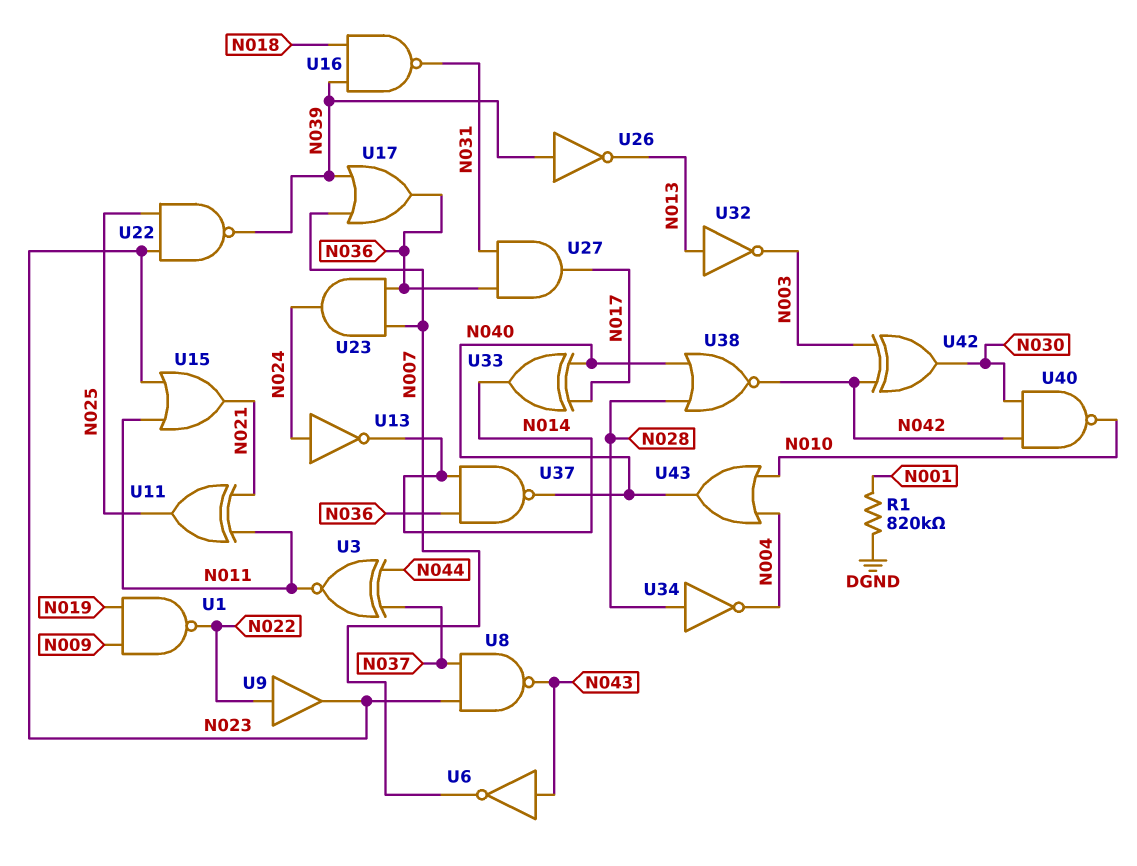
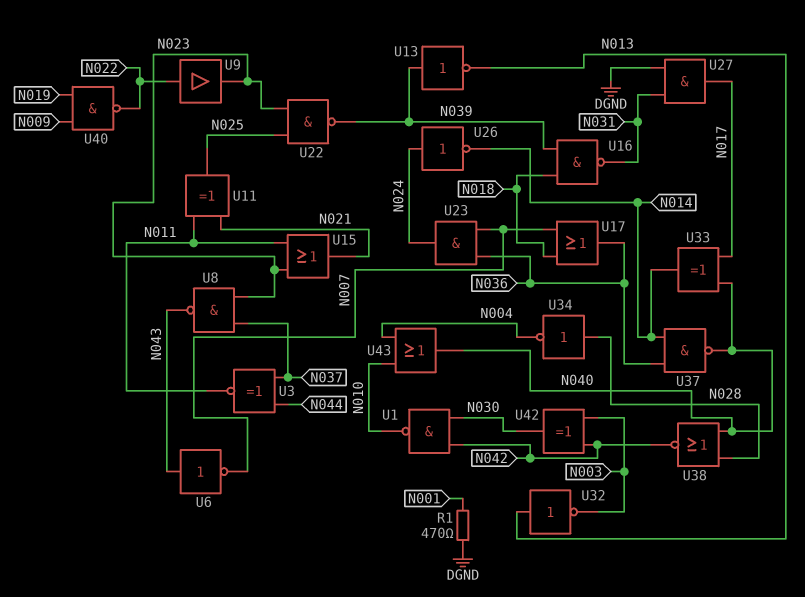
R1: 820k (DGND, N001) -> 470 (DGND, N001)
U1: NAND (in N009, in N019, out N022) -> NAND (in N030, in N042, out N010)
U13: NOT (in N024, out N014) -> NOT (in N039, out N013)
U17: OR (in N007, in N039, out N036) -> OR (in N007, in N018, out N036)
U26: NOT (in N039, out N013) -> NOT (in N024, out N014)
U27: AND (in N031, in N036, out N017) -> AND (in DGND, in N031, out N017)
U40: NAND (in N030, in N042, out N010) -> NAND (in N009, in N019, out N022)

